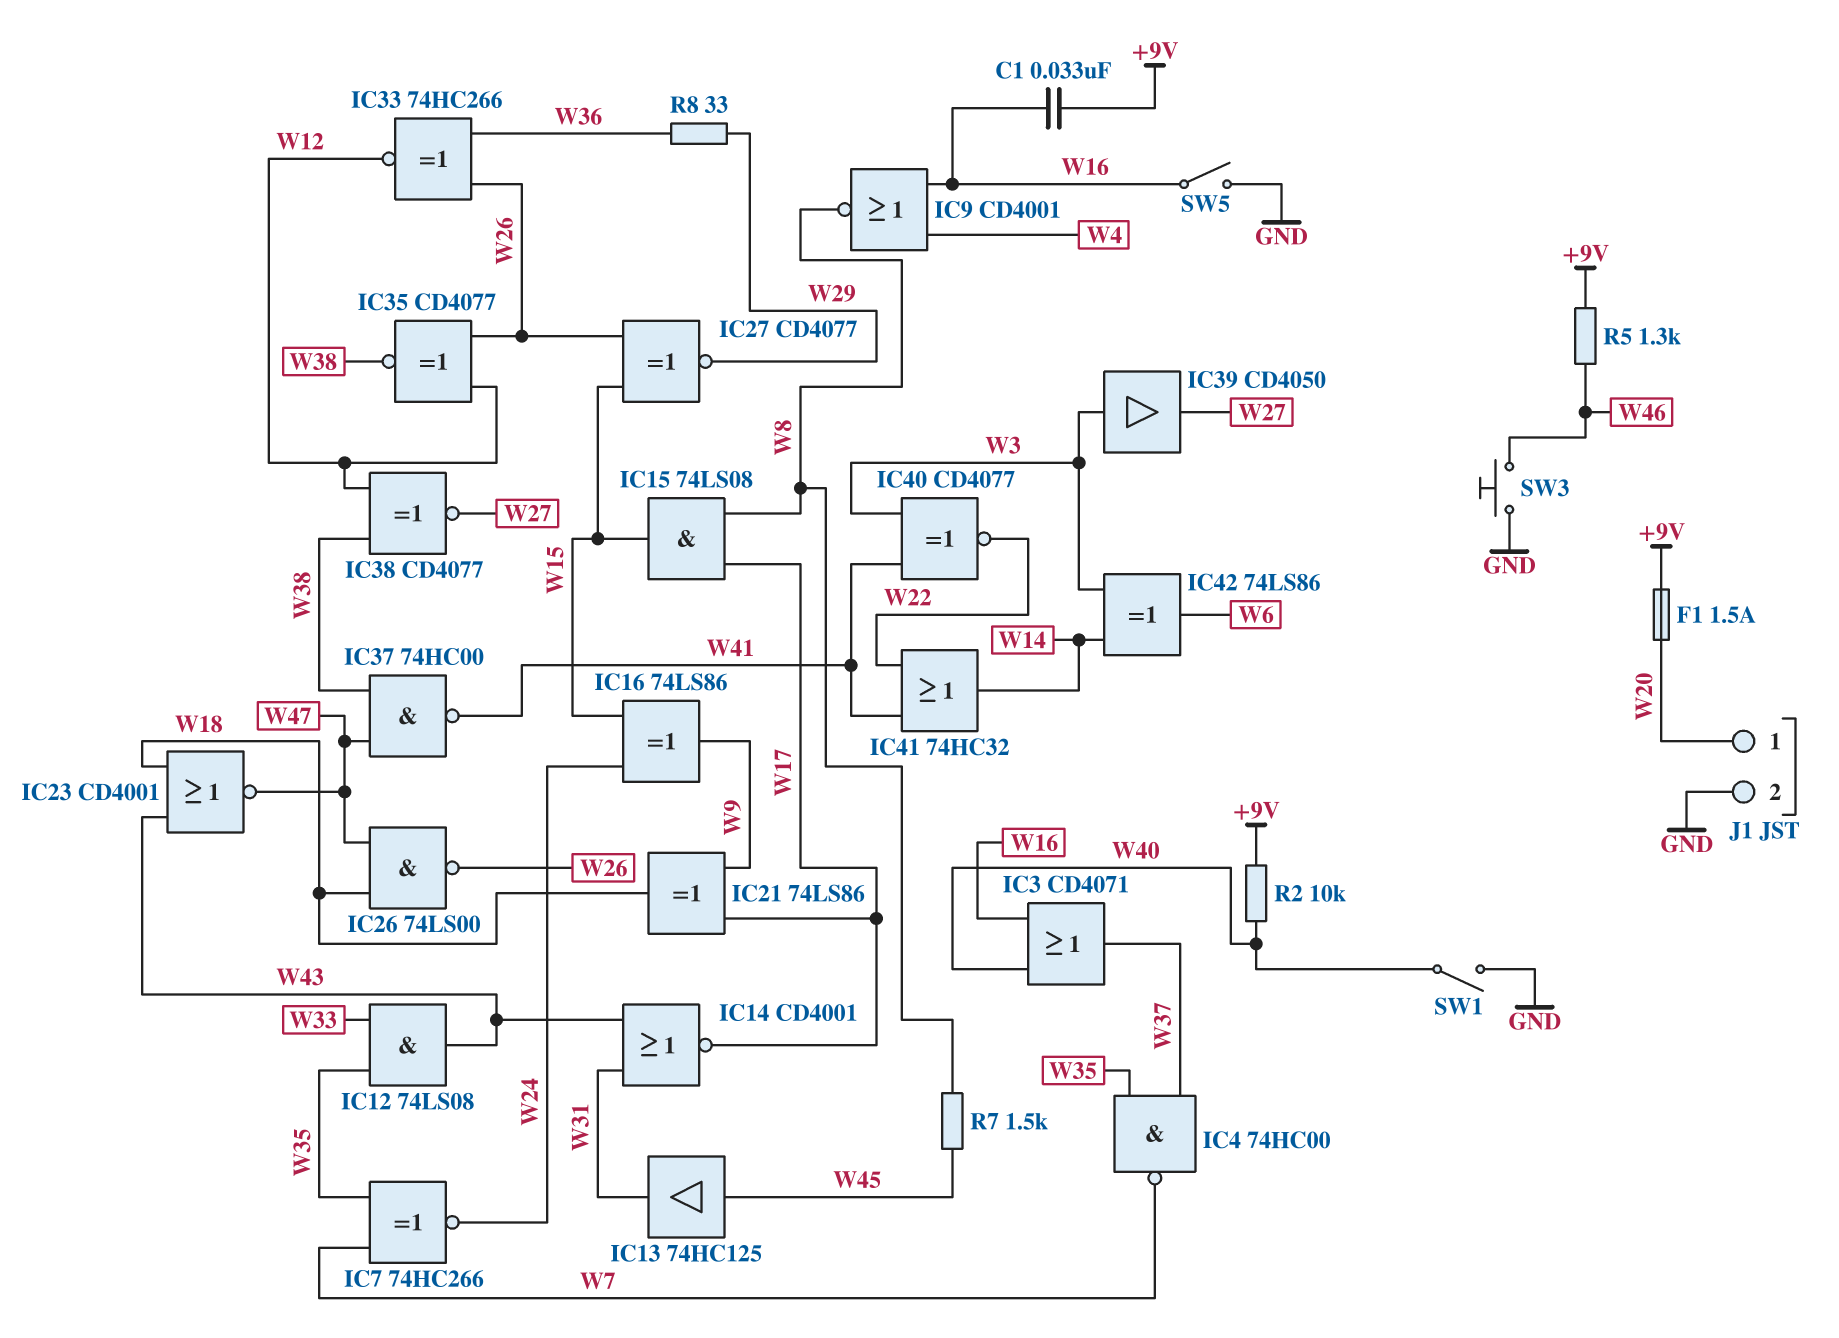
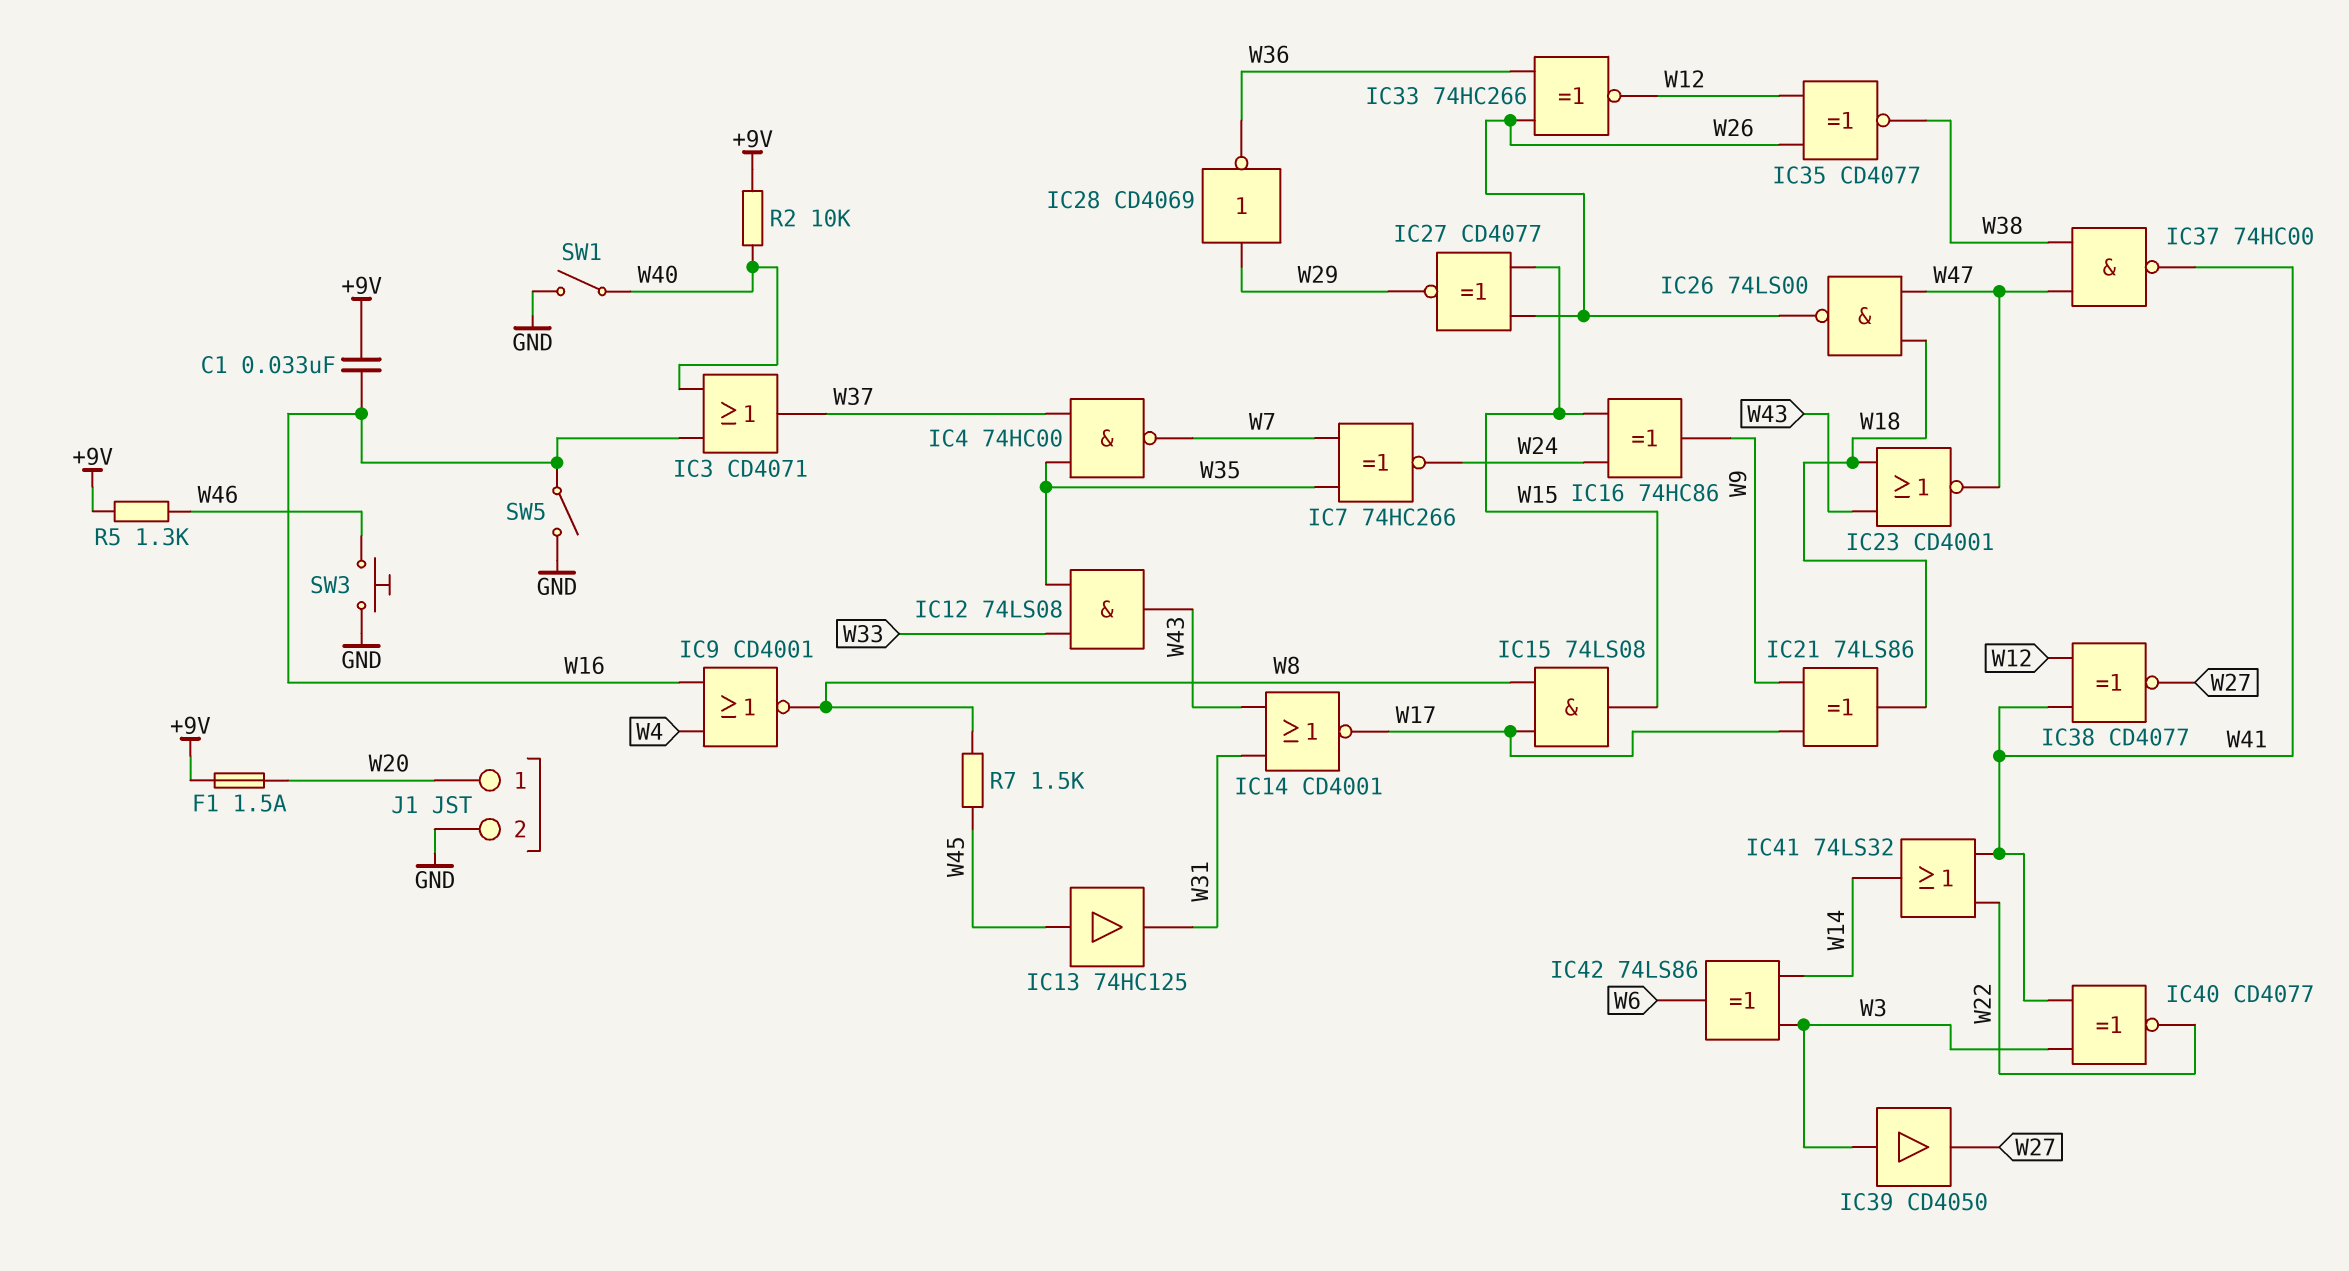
IC16: XOR 74LS86 (in W15, in W24, out W9) -> XOR 74HC86 (in W15, in W24, out W9)
IC28: none -> NOT CD4069 (in W29, out W36)
IC38: XNOR CD4077 (in W12, in W38, out W27) -> XNOR CD4077 (in W12, in W41, out W27)
IC41: OR 74HC32 (in W22, in W41, out W14) -> OR 74LS32 (in W22, in W41, out W14)
R8: 33 (W29, W36) -> none

